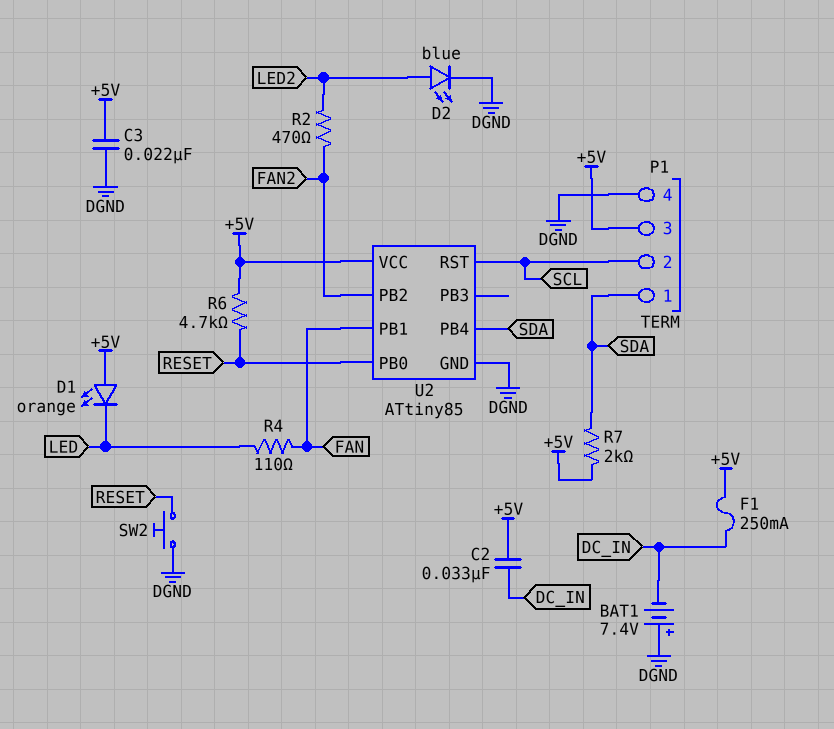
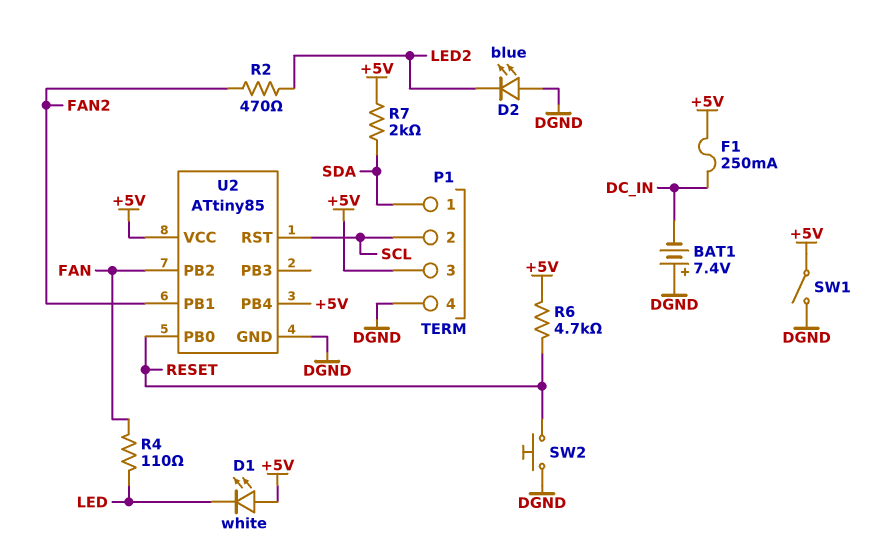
C2: 33nF (+5V, DC_IN) -> none
C3: 22nF (+5V, DGND) -> none
D1: LED orange (A +5V, K LED) -> LED white (A +5V, K LED)
D2: LED blue (A LED2, K DGND) -> LED blue (A DGND, K LED2)
SW1: none -> switch (+5V, DGND)
U2 pin PB1: FAN -> FAN2
U2 pin PB2: FAN2 -> FAN
U2 pin PB4: SDA -> +5V

